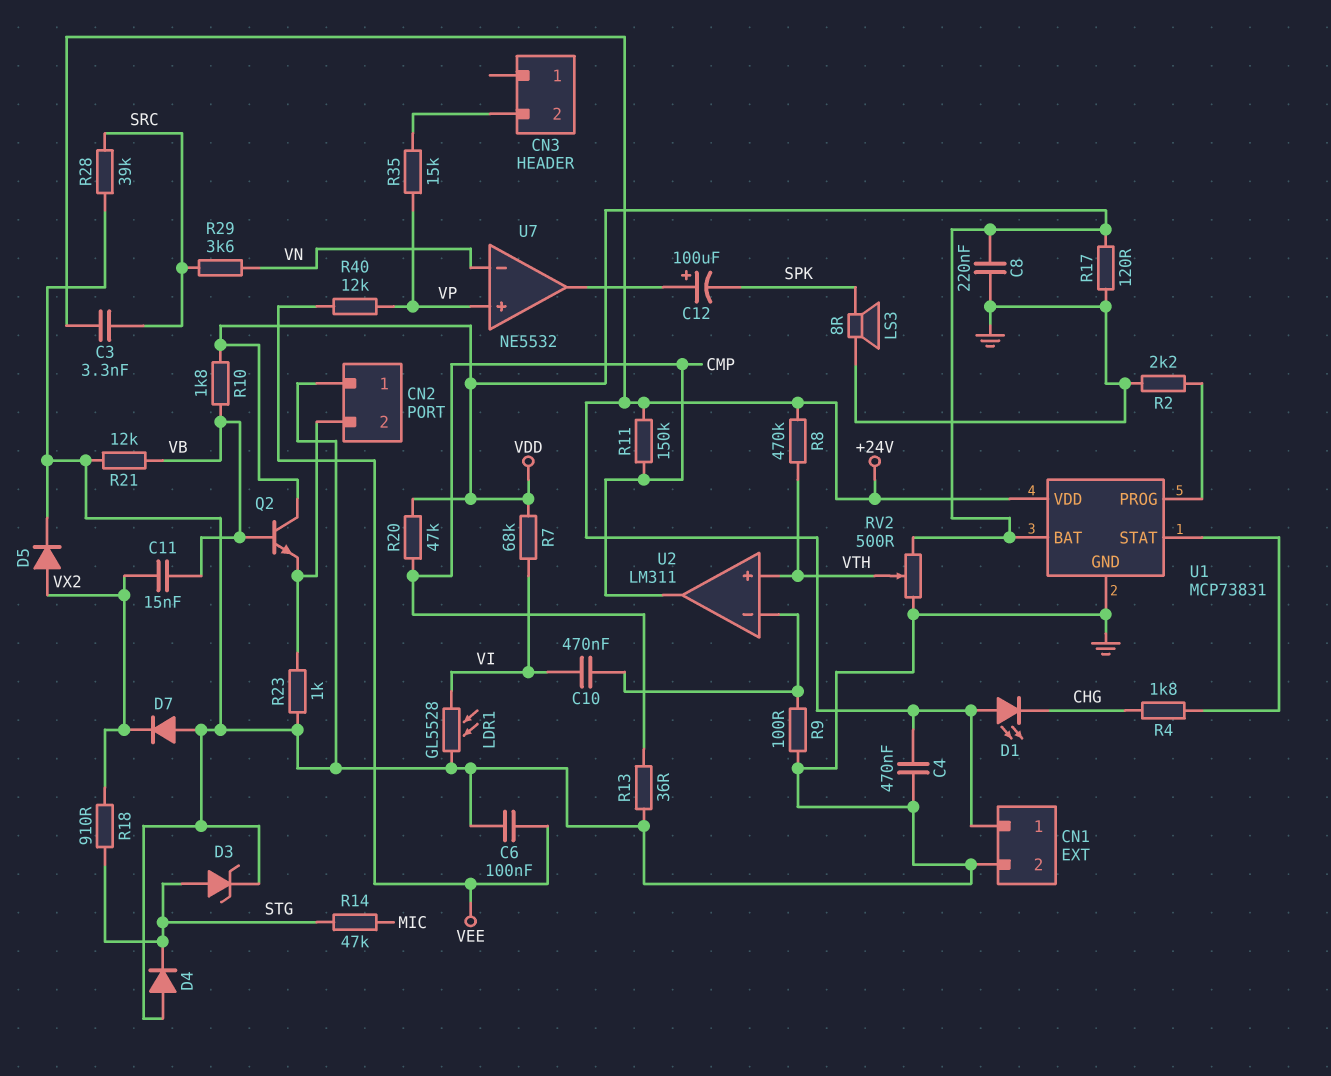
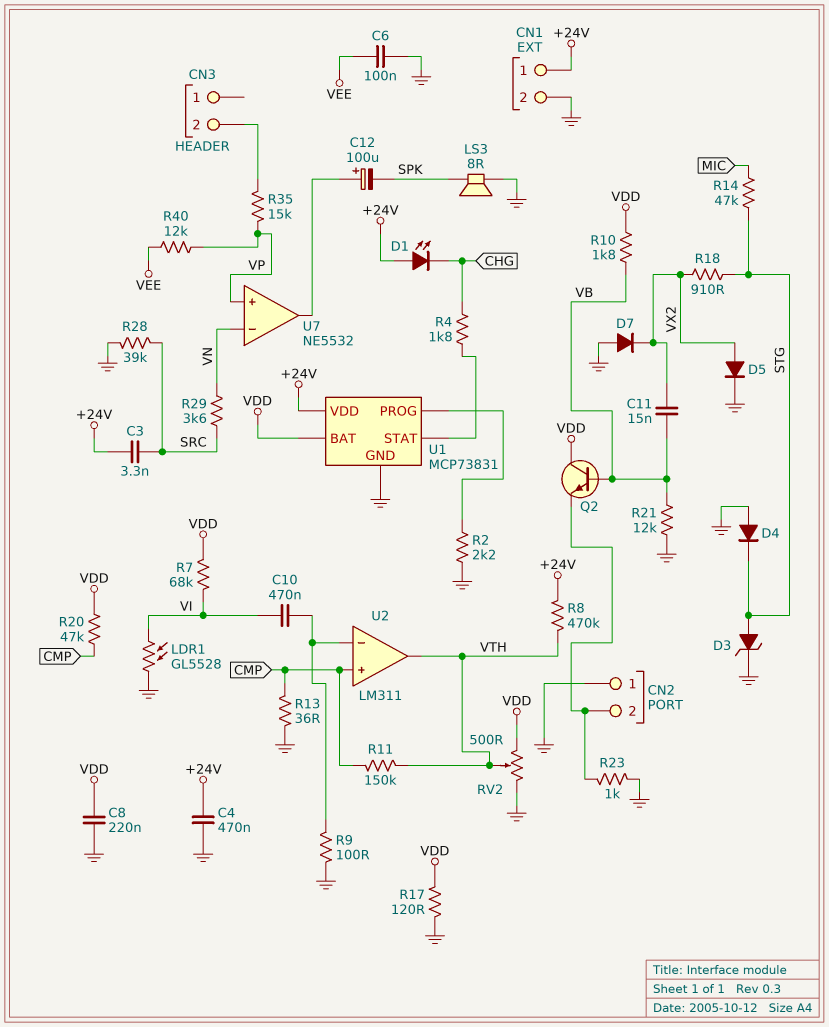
R11: 150k (+24V, CMP) -> 150k (CMP, VTH)
U2 pin in+: VTH -> CMP
U2 pin out: CMP -> VTH

